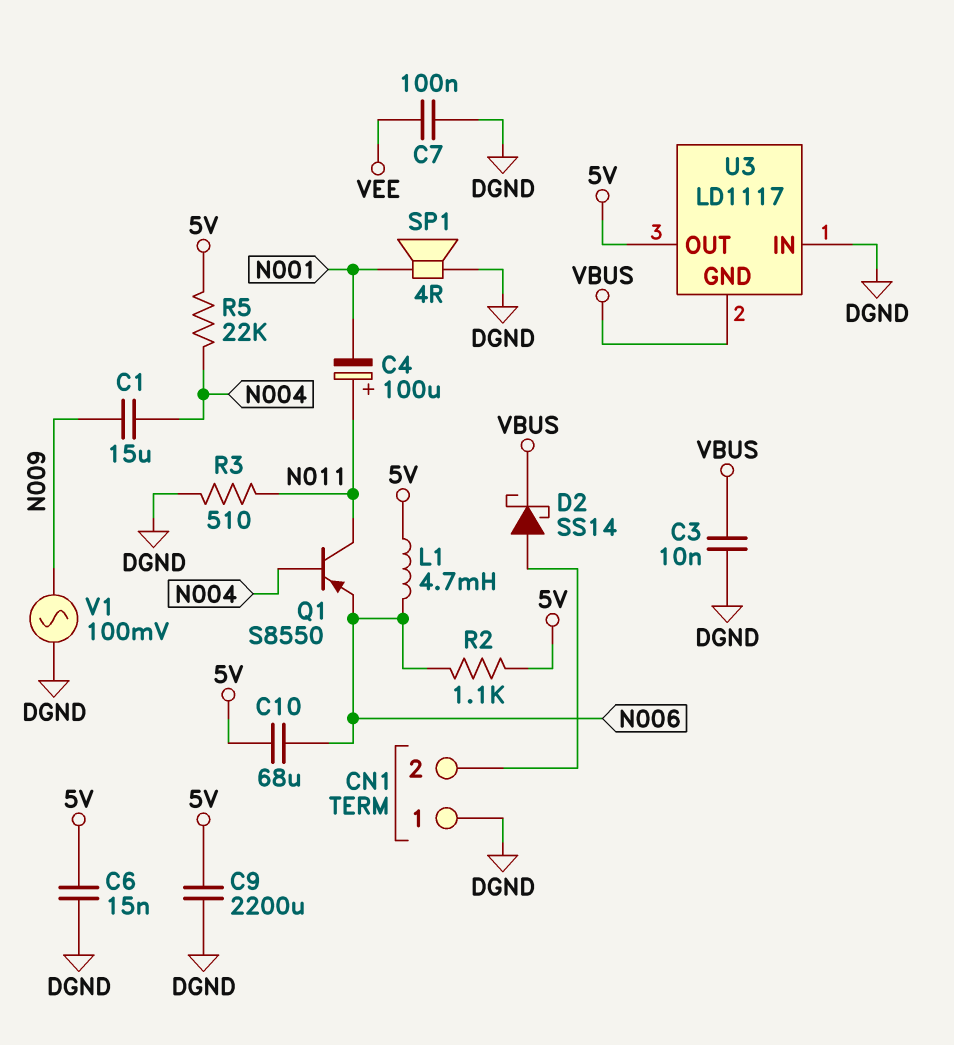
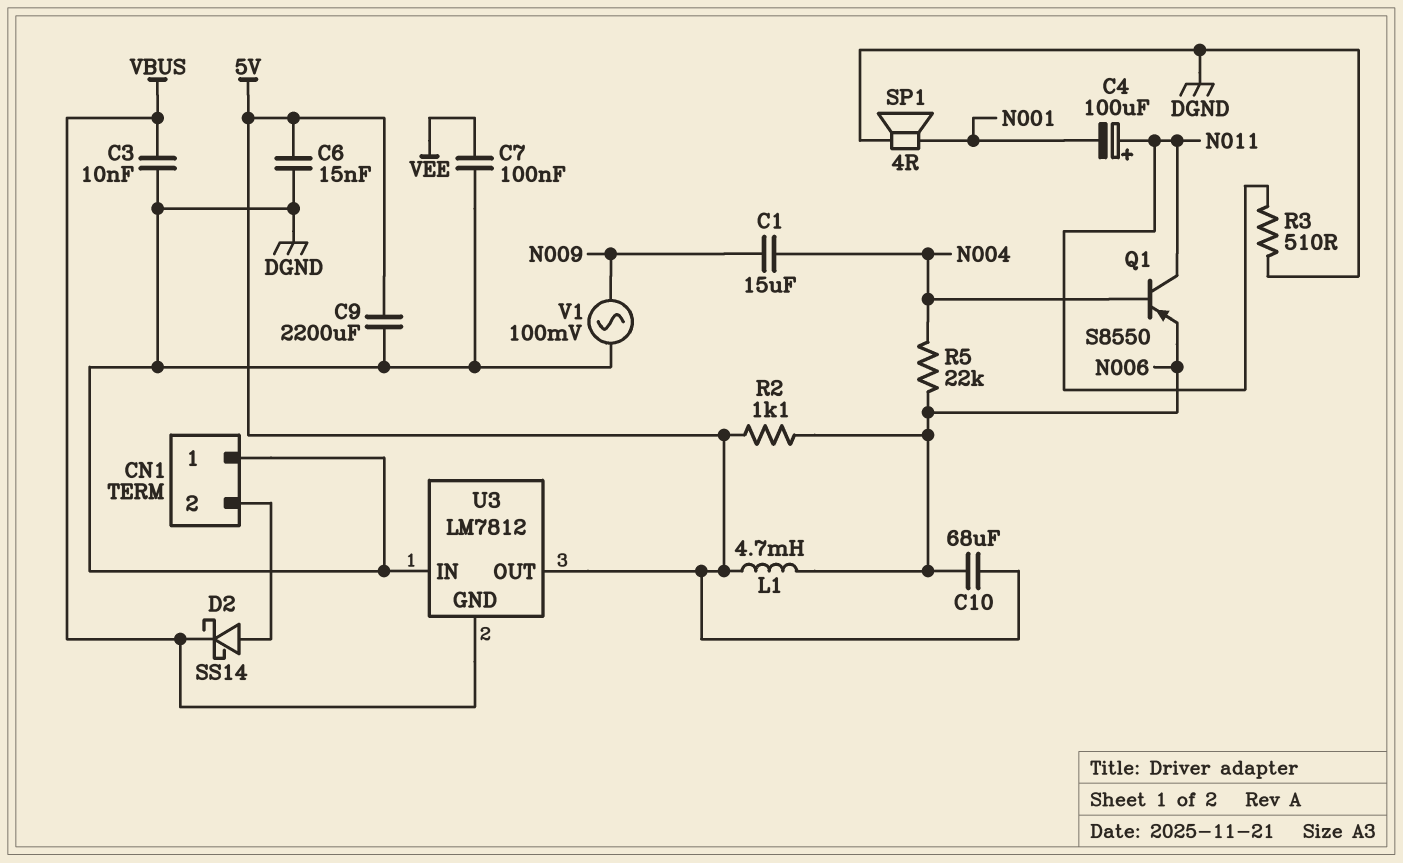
R5: 22k (5V, N004) -> 22k (N004, N006)
U3: LD1117 -> LM7812

